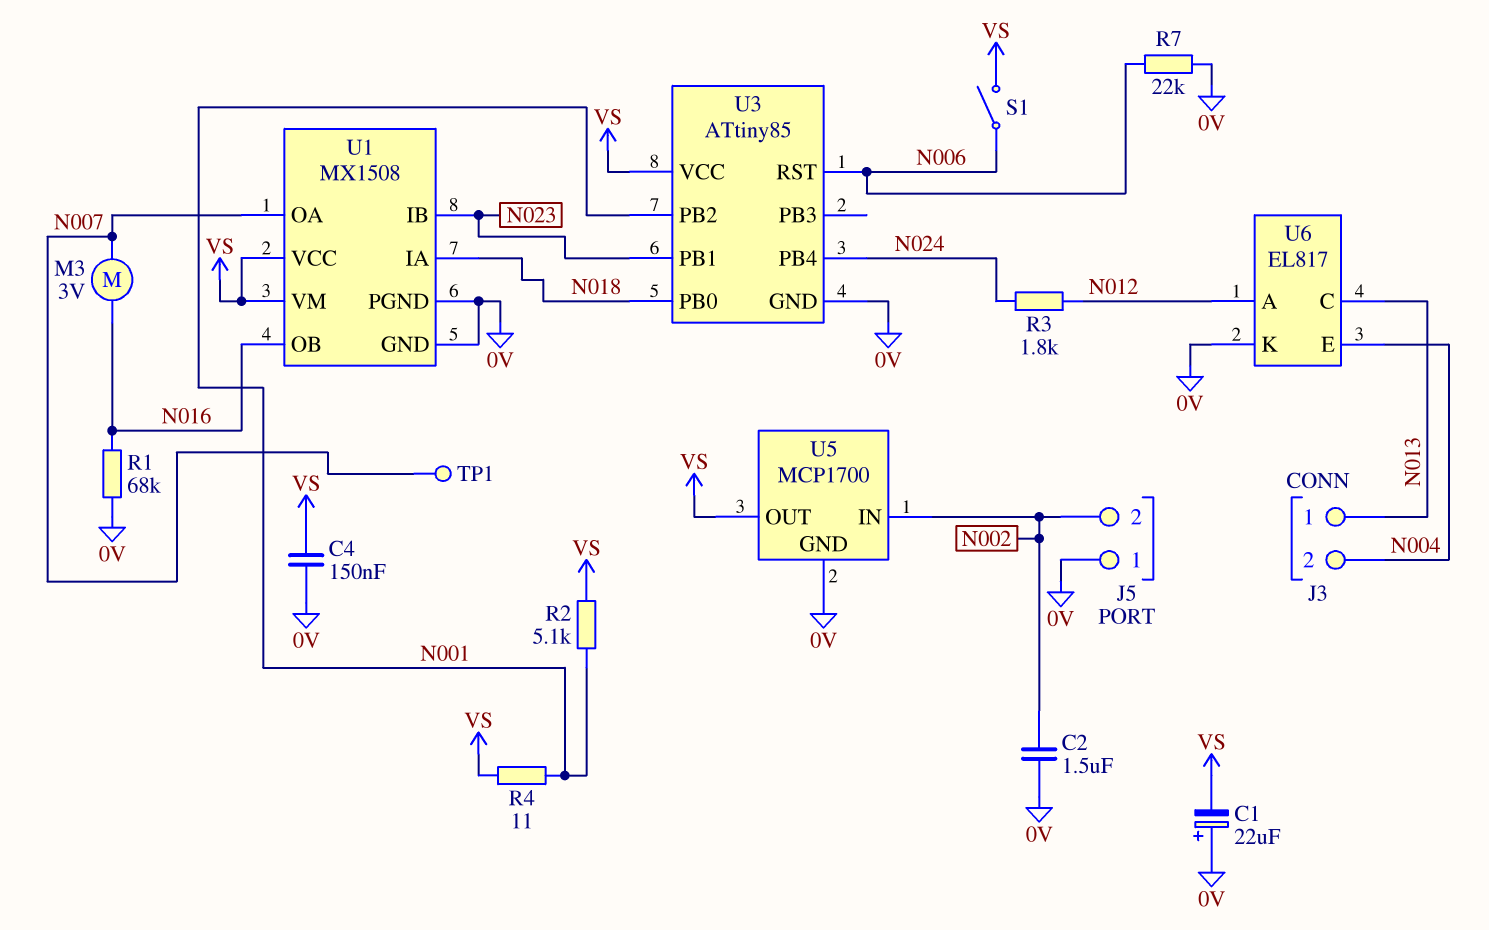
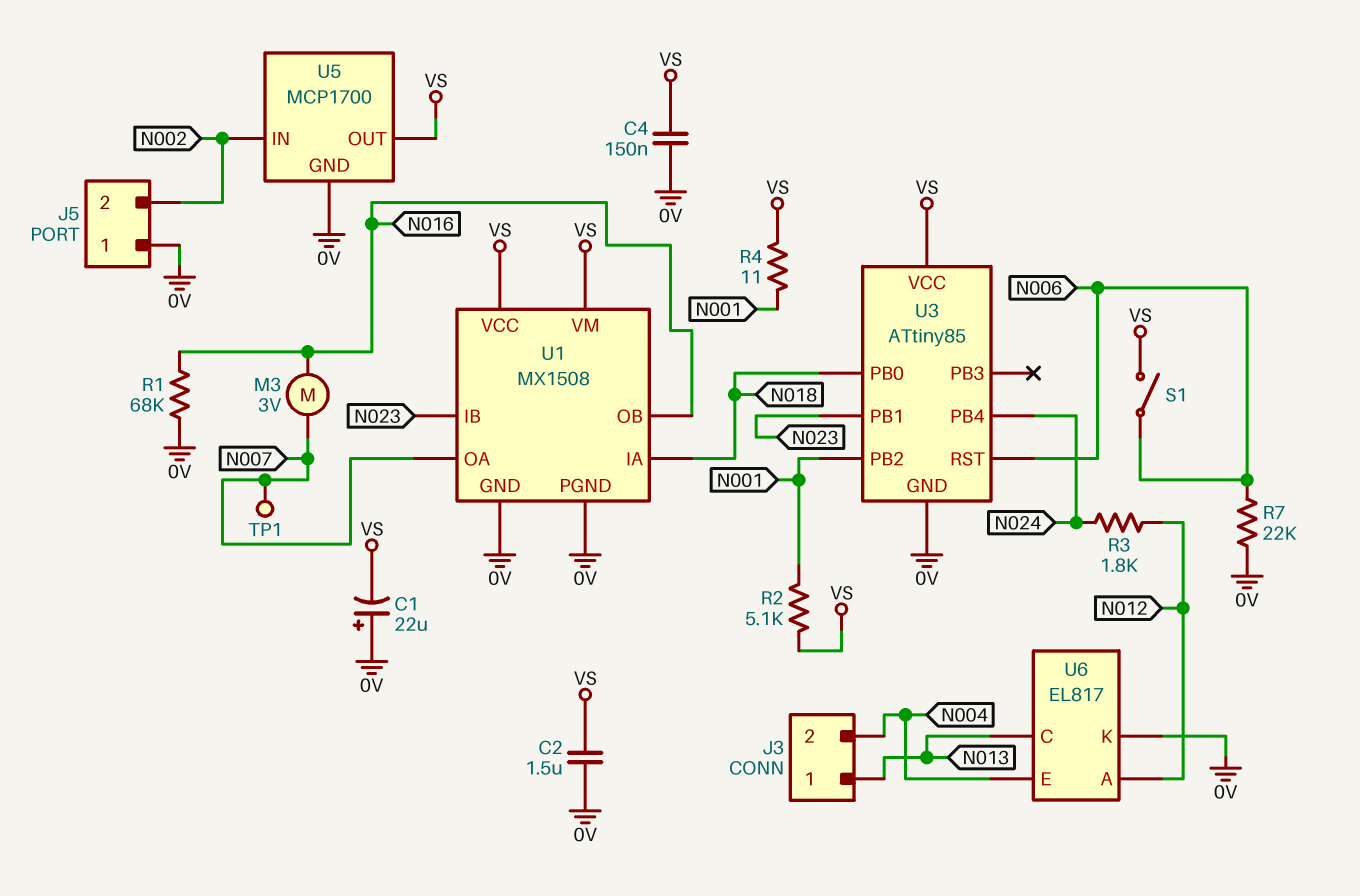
C2: 1.5uF (0V, N002) -> 1.5uF (0V, VS)

